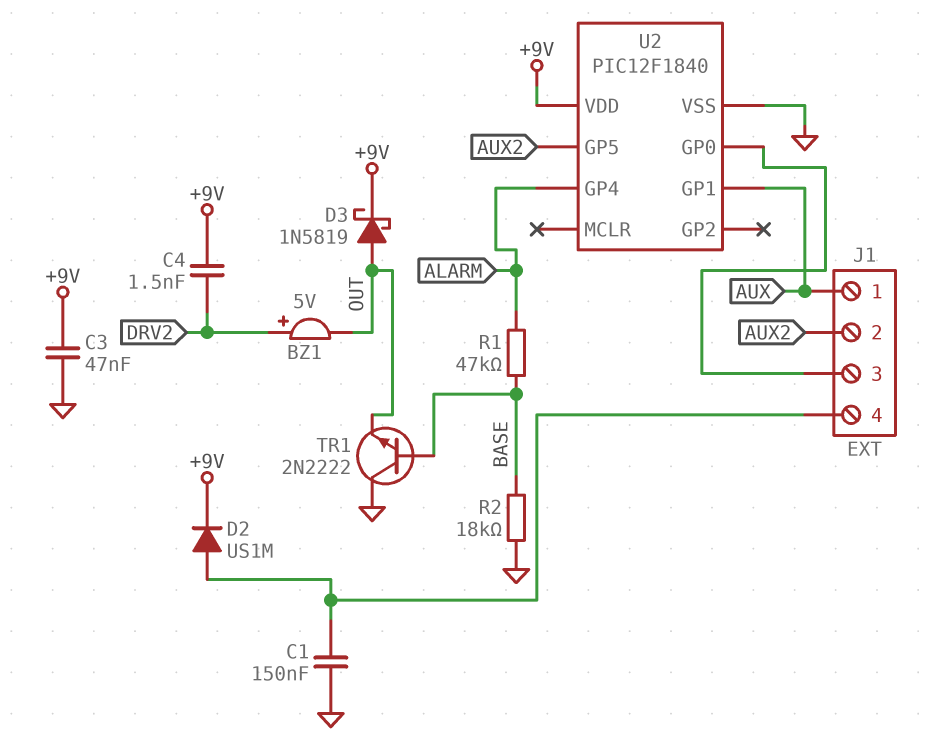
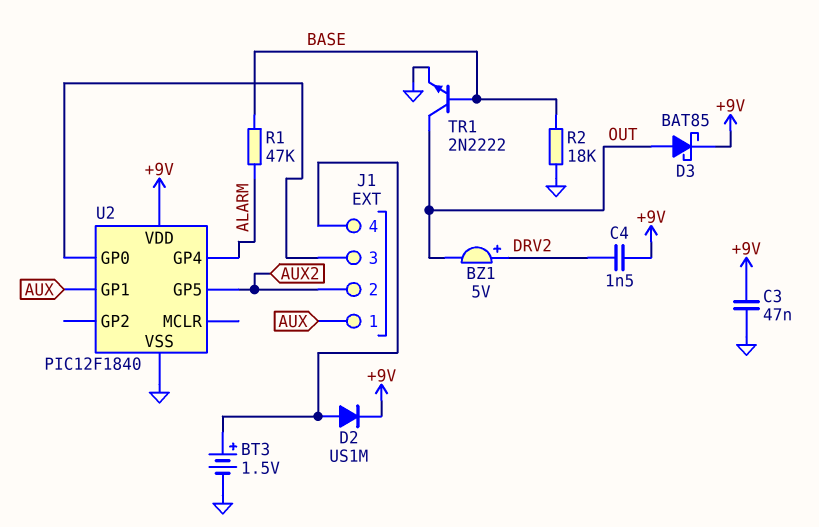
BT3: none -> 1.5V (plus J1/4, minus GND)
C1: 150nF (GND, J1/4) -> none
D3: schottky 1N5819 (A OUT, K +9V) -> schottky BAT85 (A OUT, K +9V)
TR1: NPN 2N2222 (B BASE, C GND, E OUT) -> NPN 2N2222 (B BASE, C OUT, E GND)

